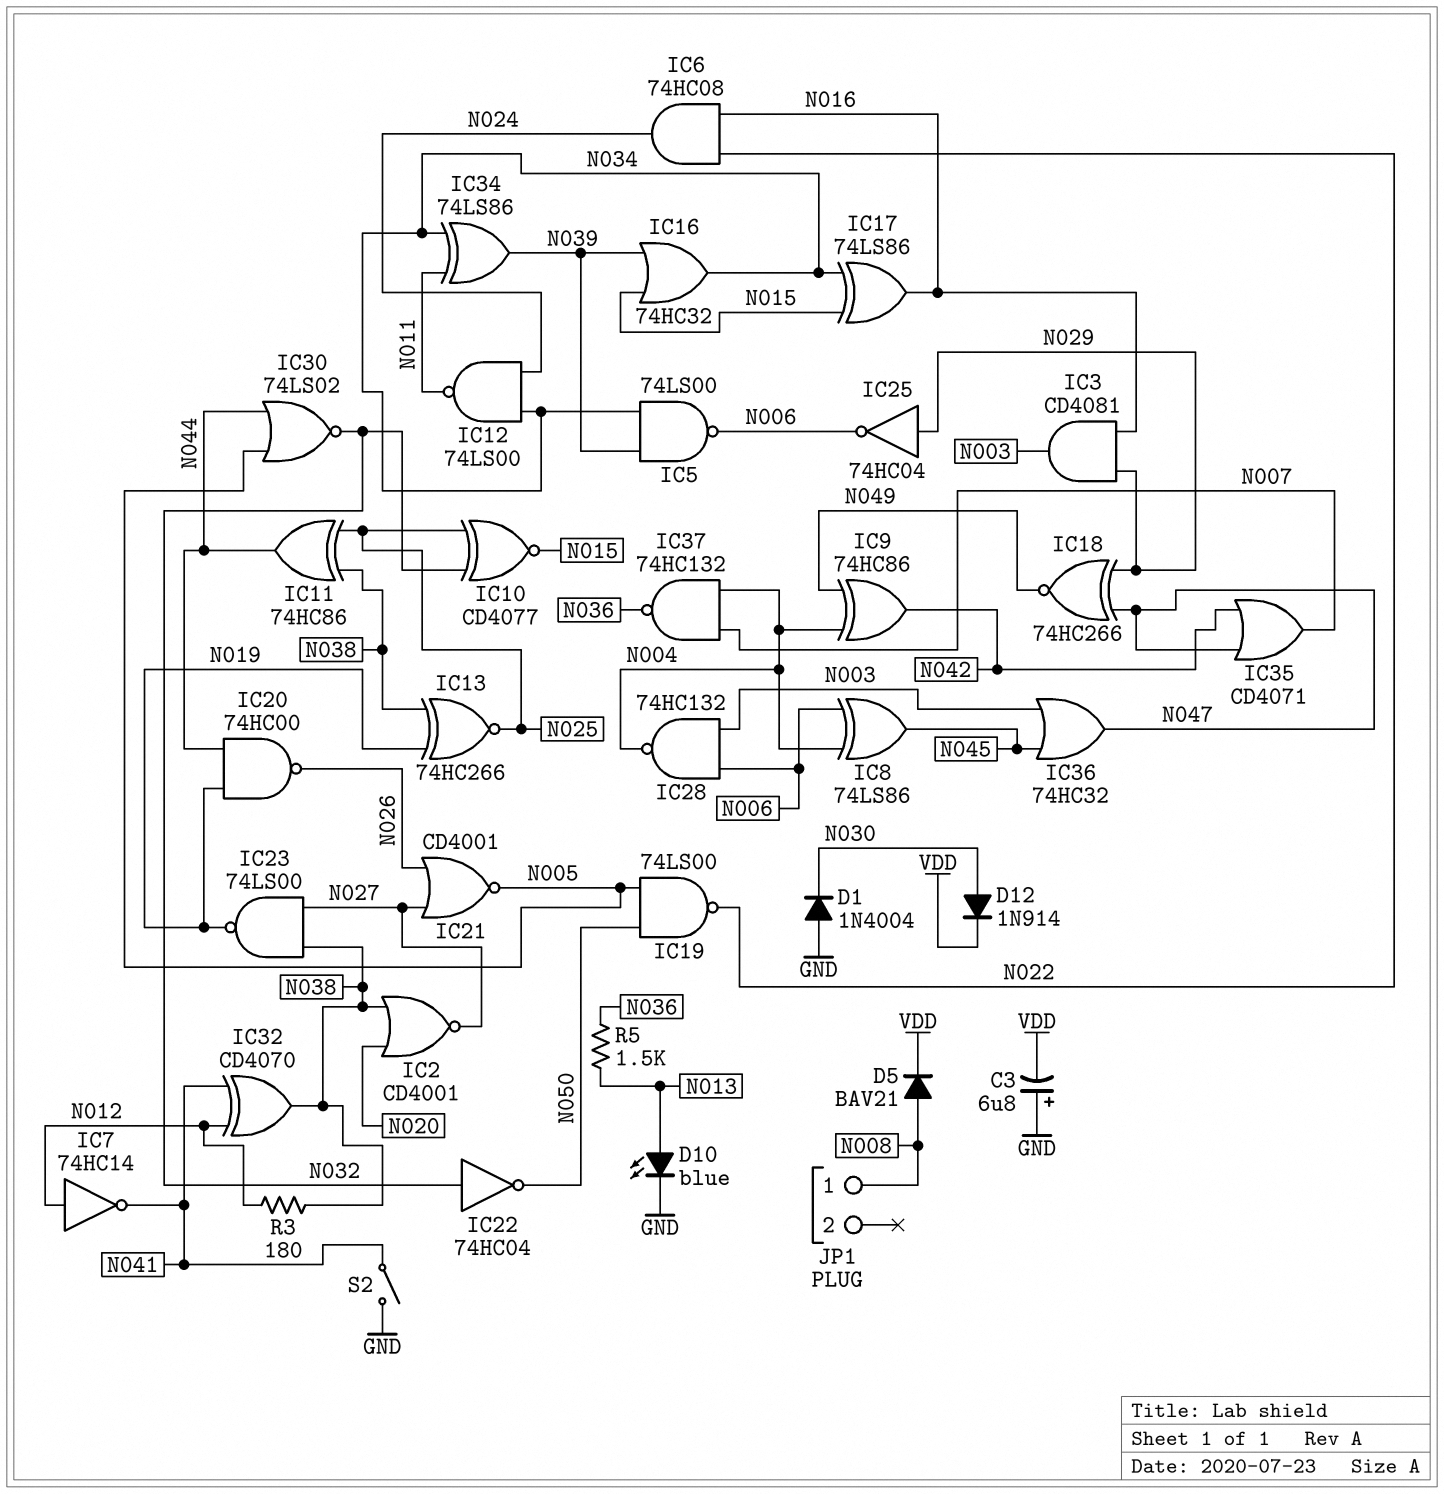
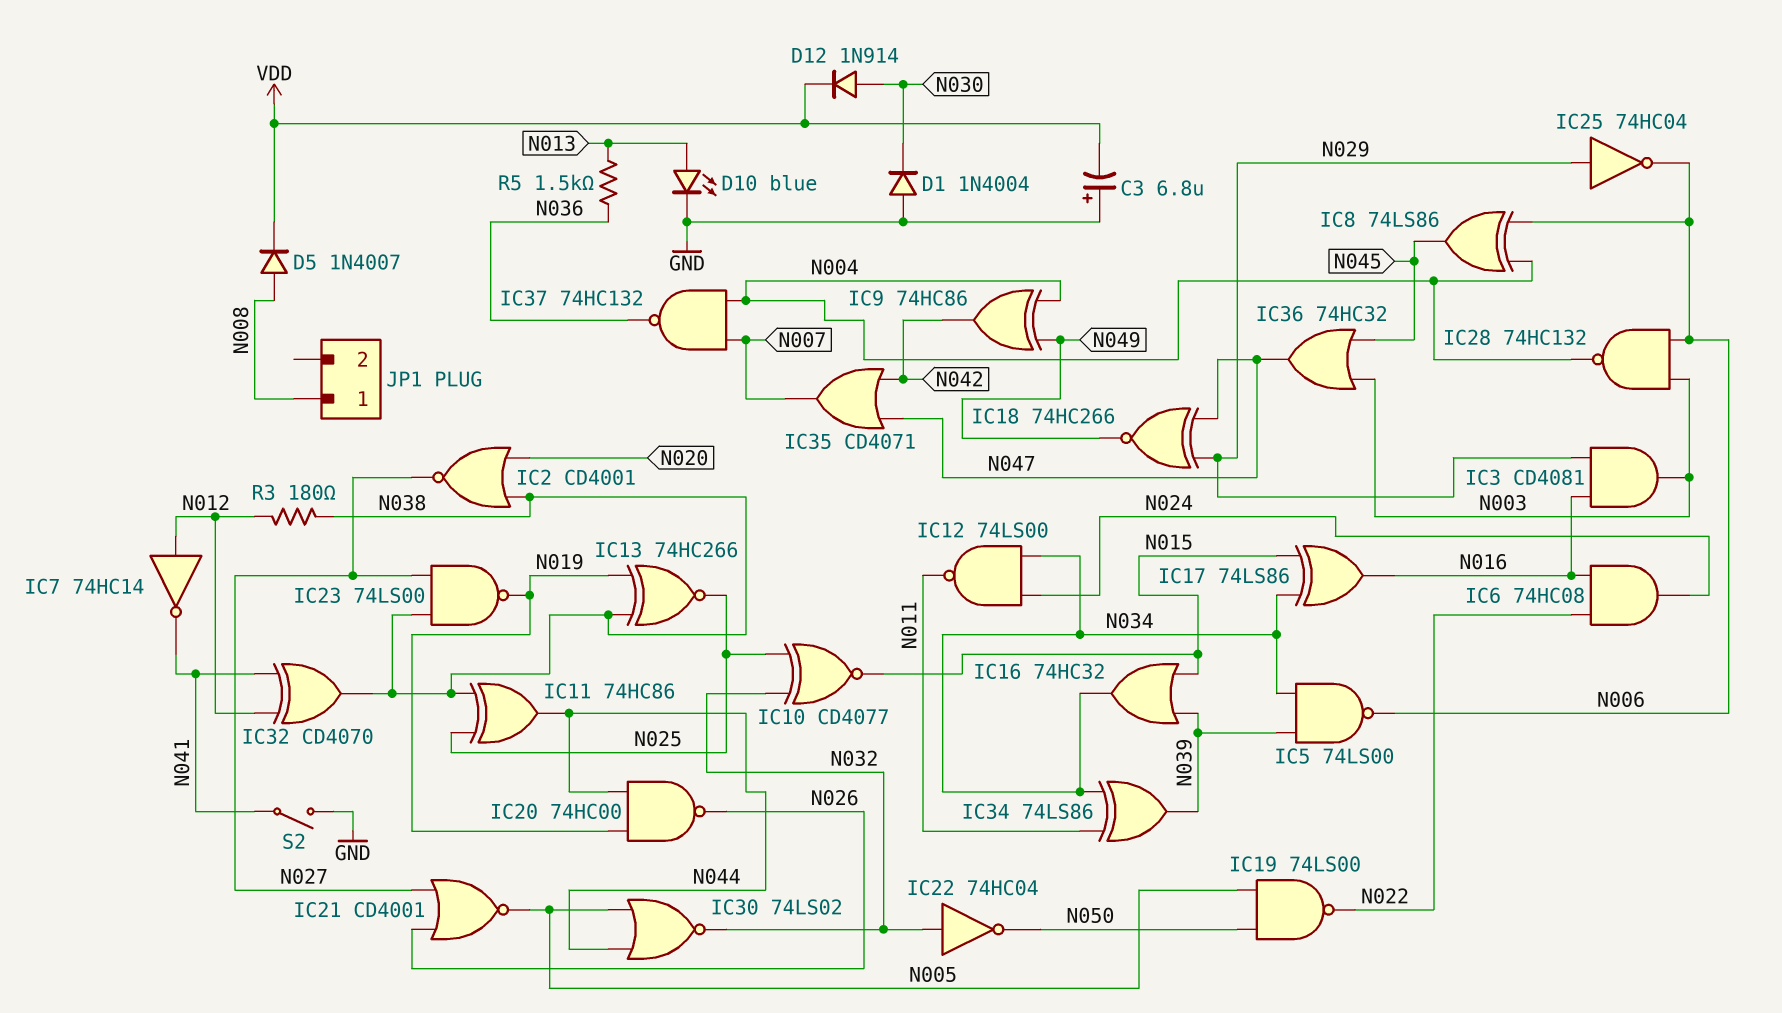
D5: diode BAV21 (A N008, K VDD) -> diode 1N4007 (A N008, K VDD)

